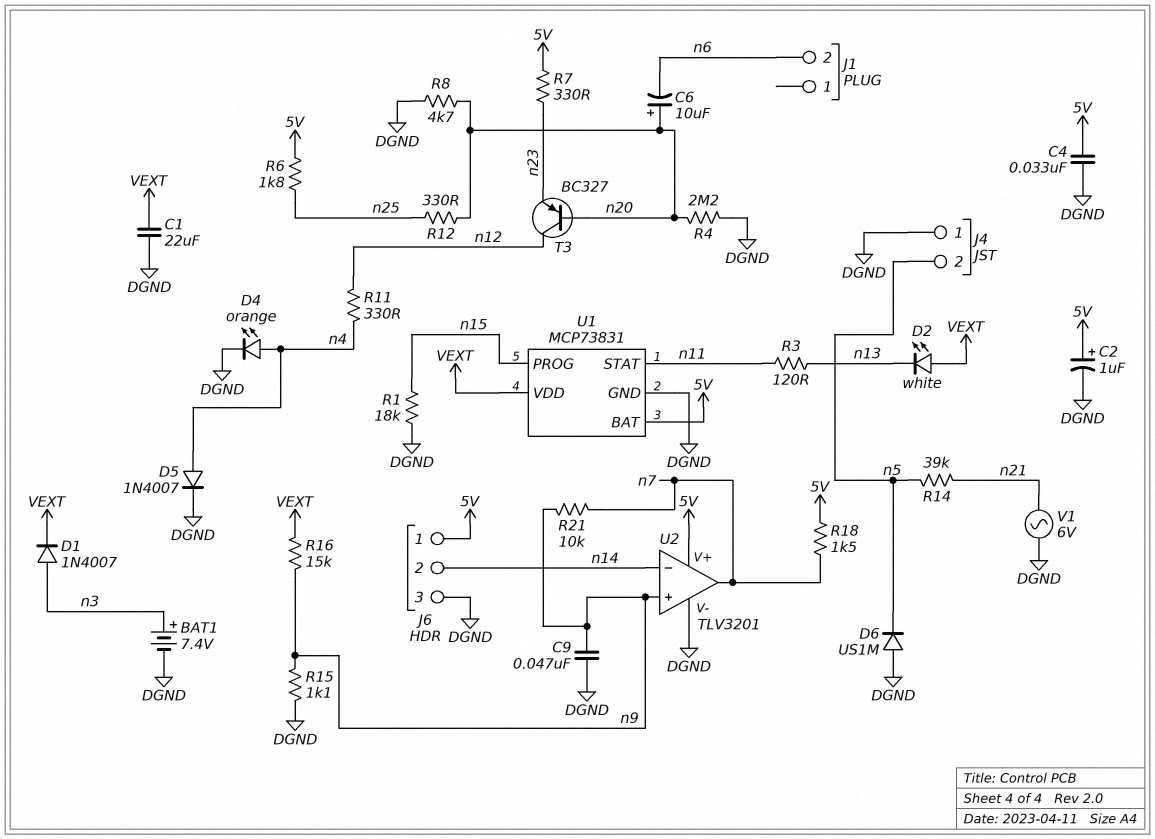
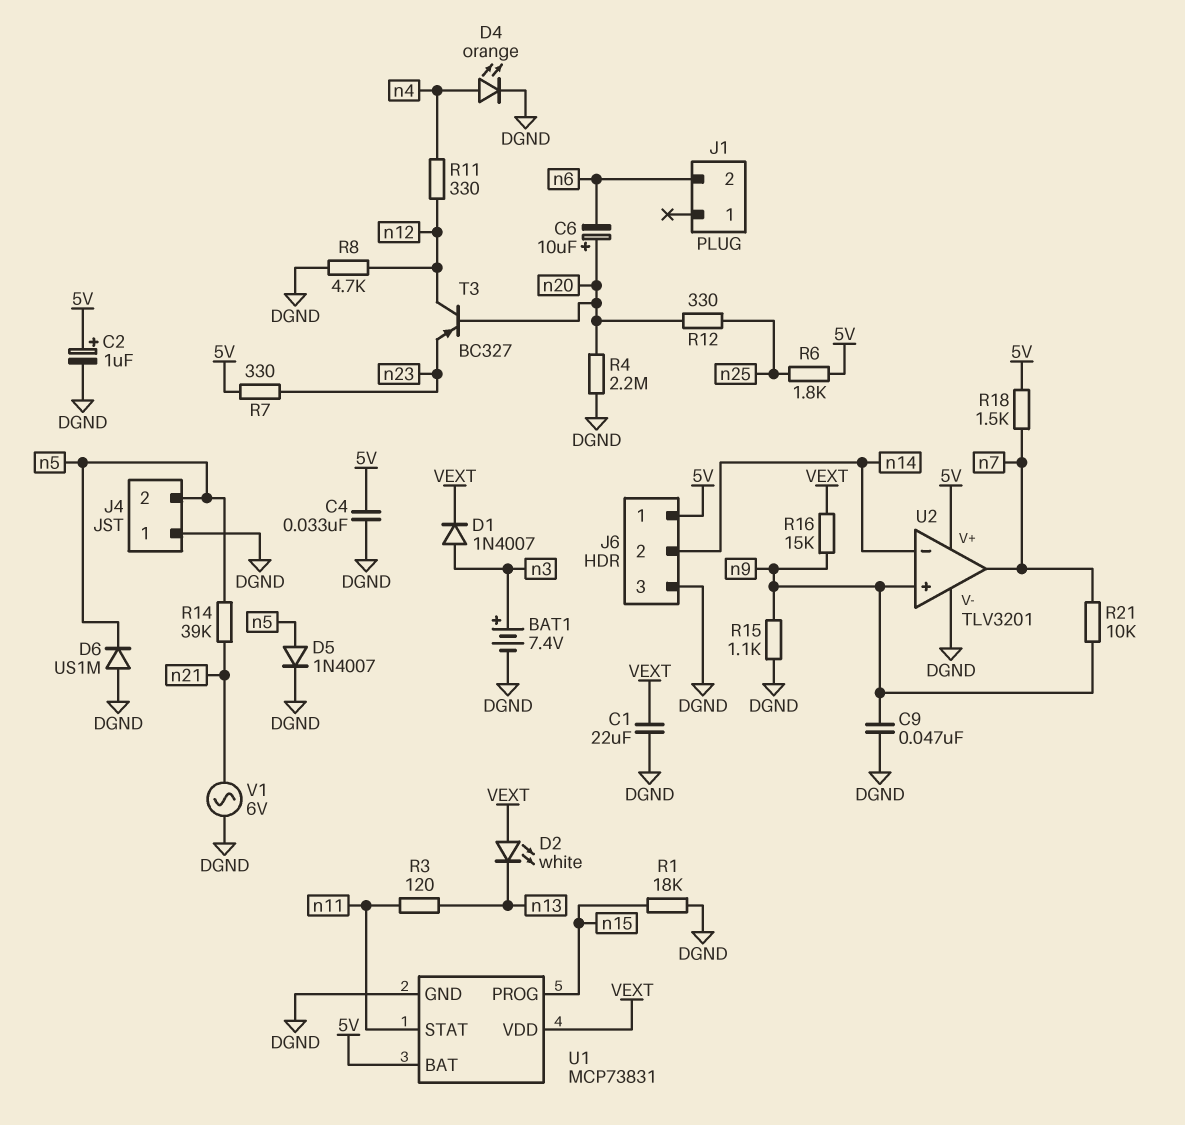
D5: diode 1N4007 (A n4, K DGND) -> diode 1N4007 (A n5, K DGND)
R8: 4.7k (DGND, n20) -> 4.7k (DGND, n12)

